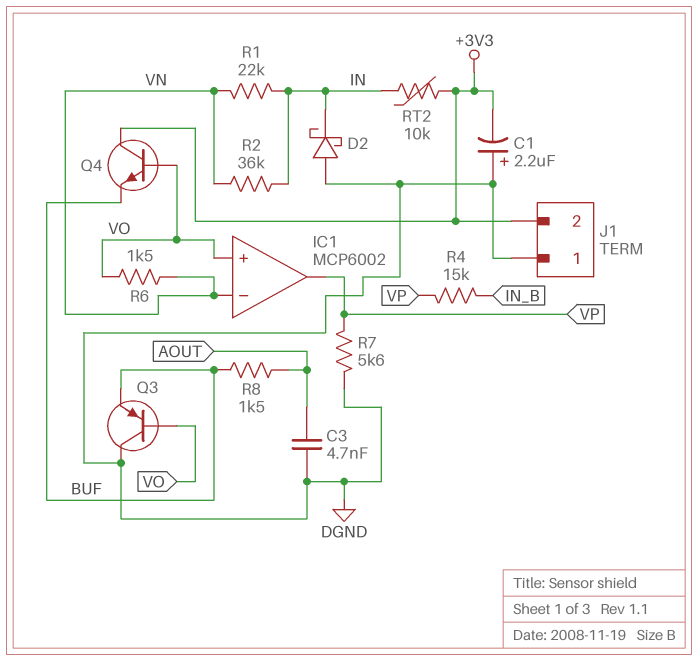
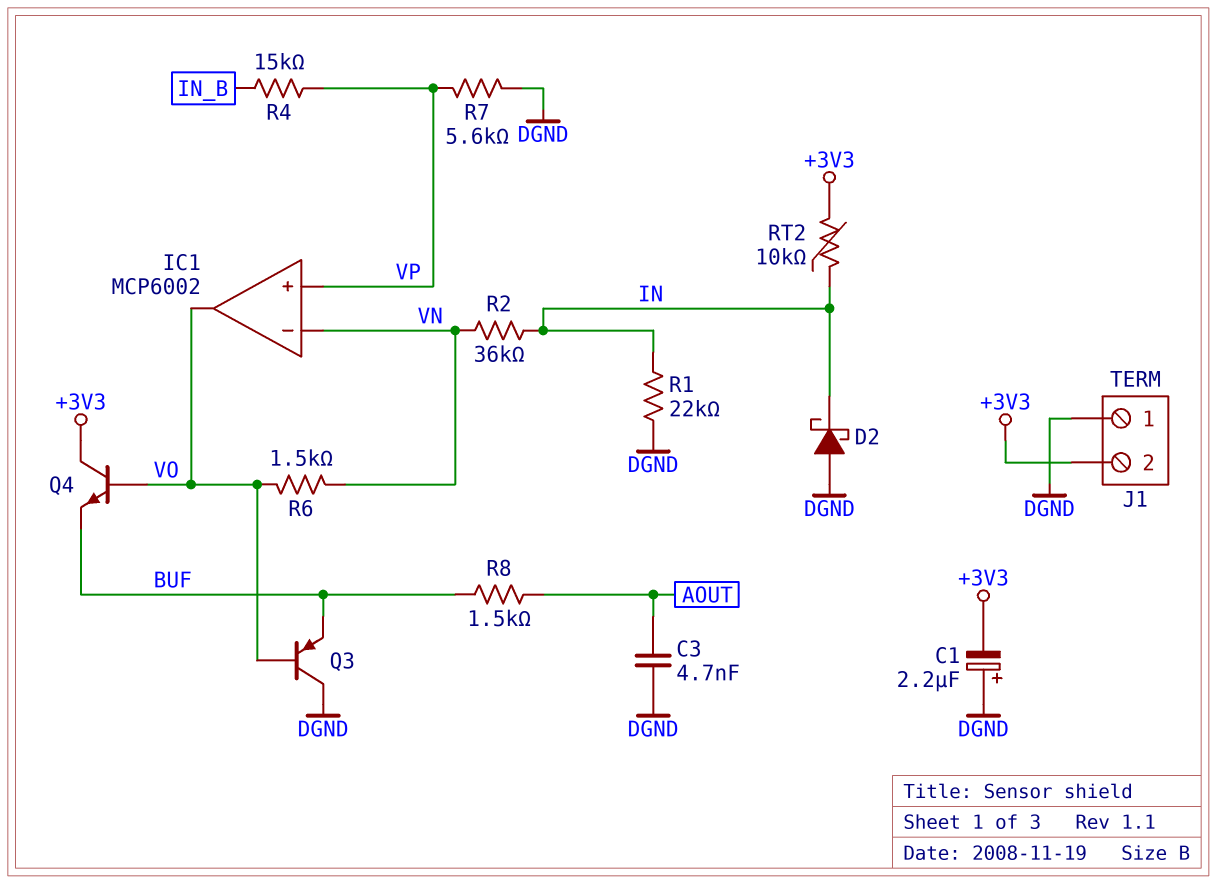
IC1 pin in+: VO -> VP
IC1 pin out: VP -> VO
R1: 22k (IN, VN) -> 22k (DGND, IN)

